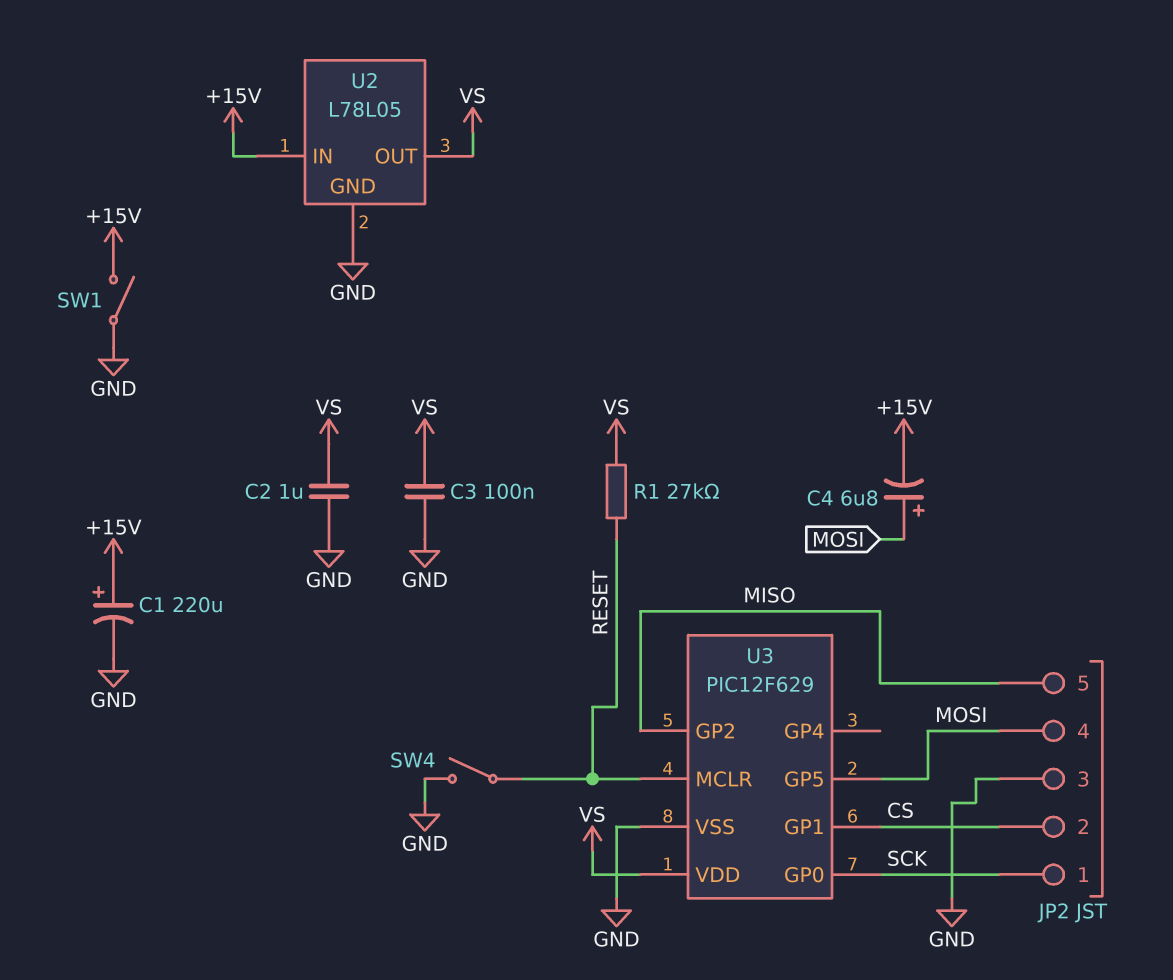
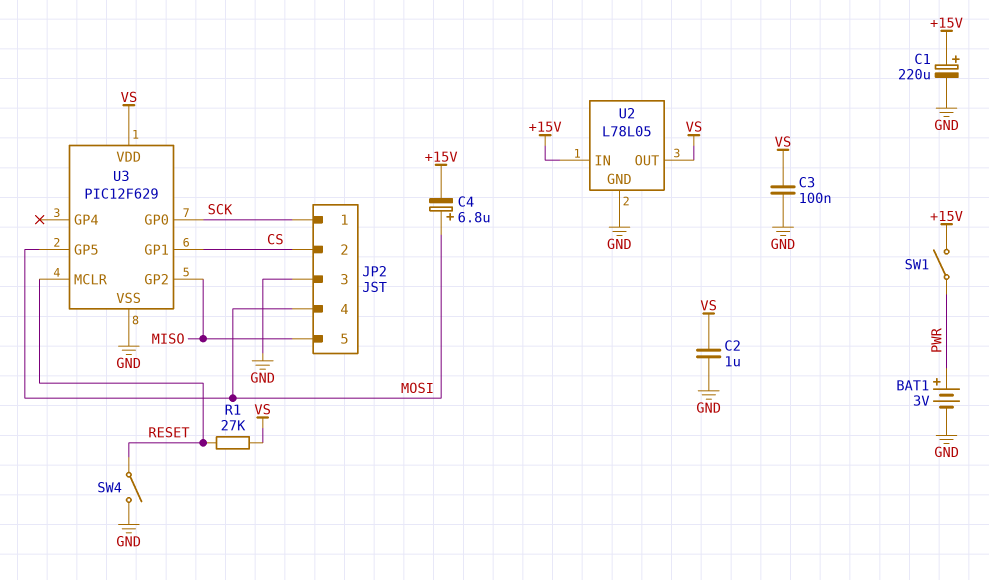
BAT1: none -> 3V (plus PWR, minus GND)
SW1: switch (+15V, GND) -> switch (+15V, PWR)

